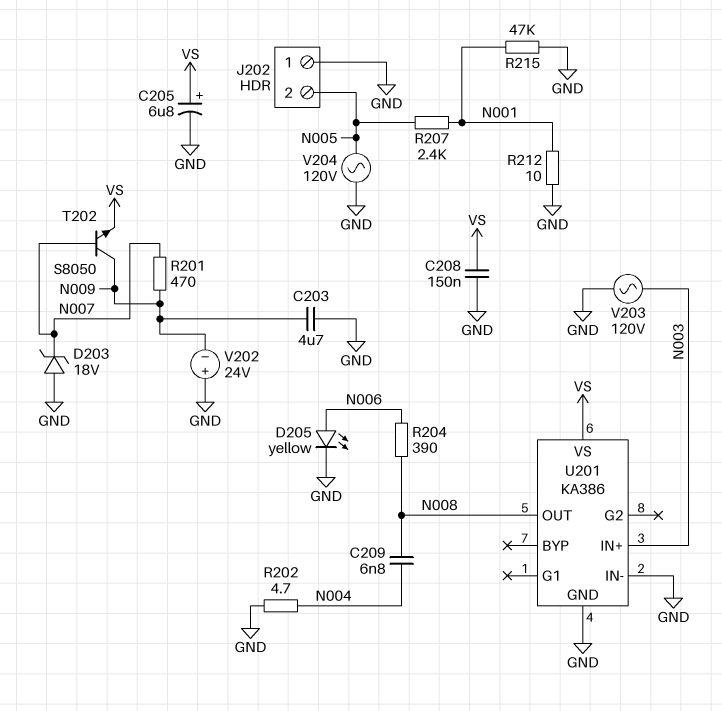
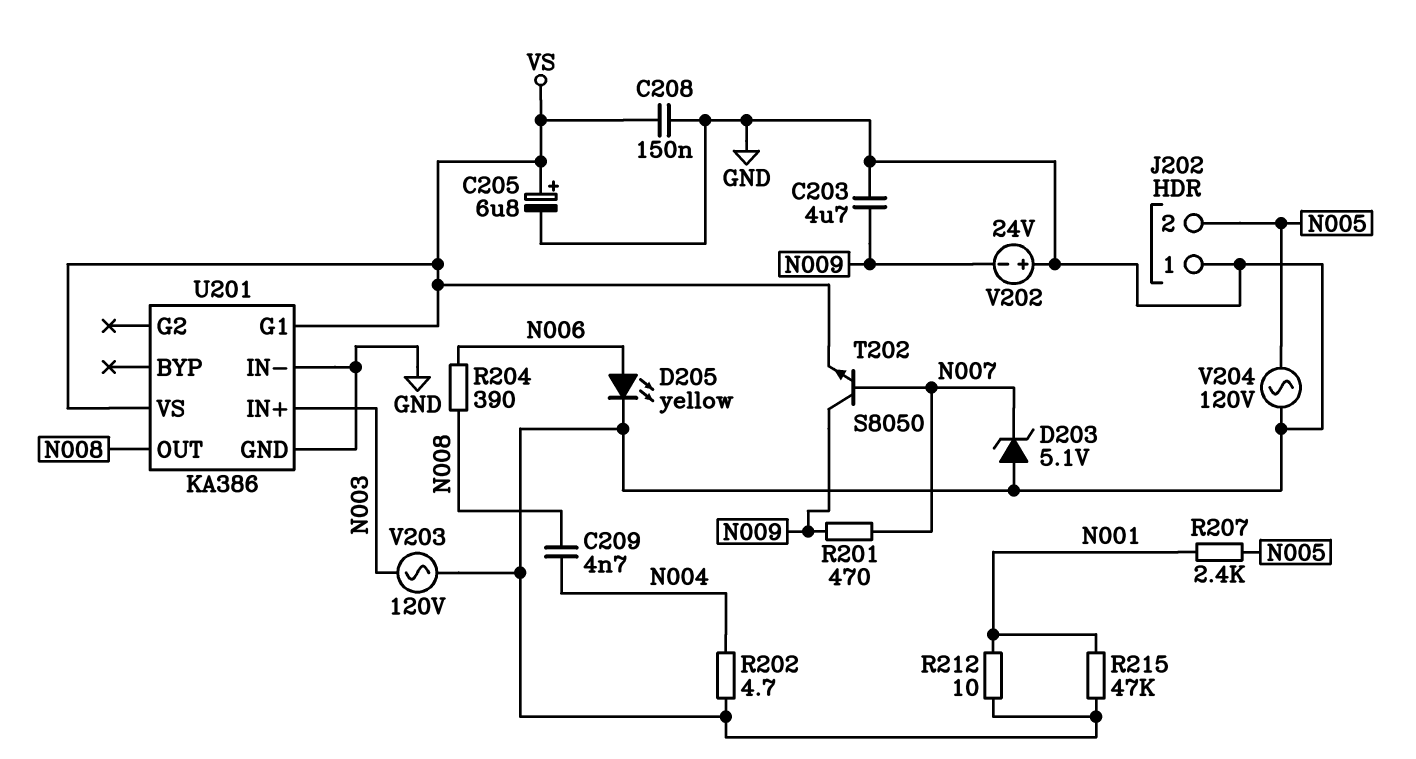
C209: 6.8nF (N004, N008) -> 4.7nF (N004, N008)
D203: zener 18V (A GND, K N007) -> zener 5.1V (A GND, K N007)
U201 pin G1: none -> VS

